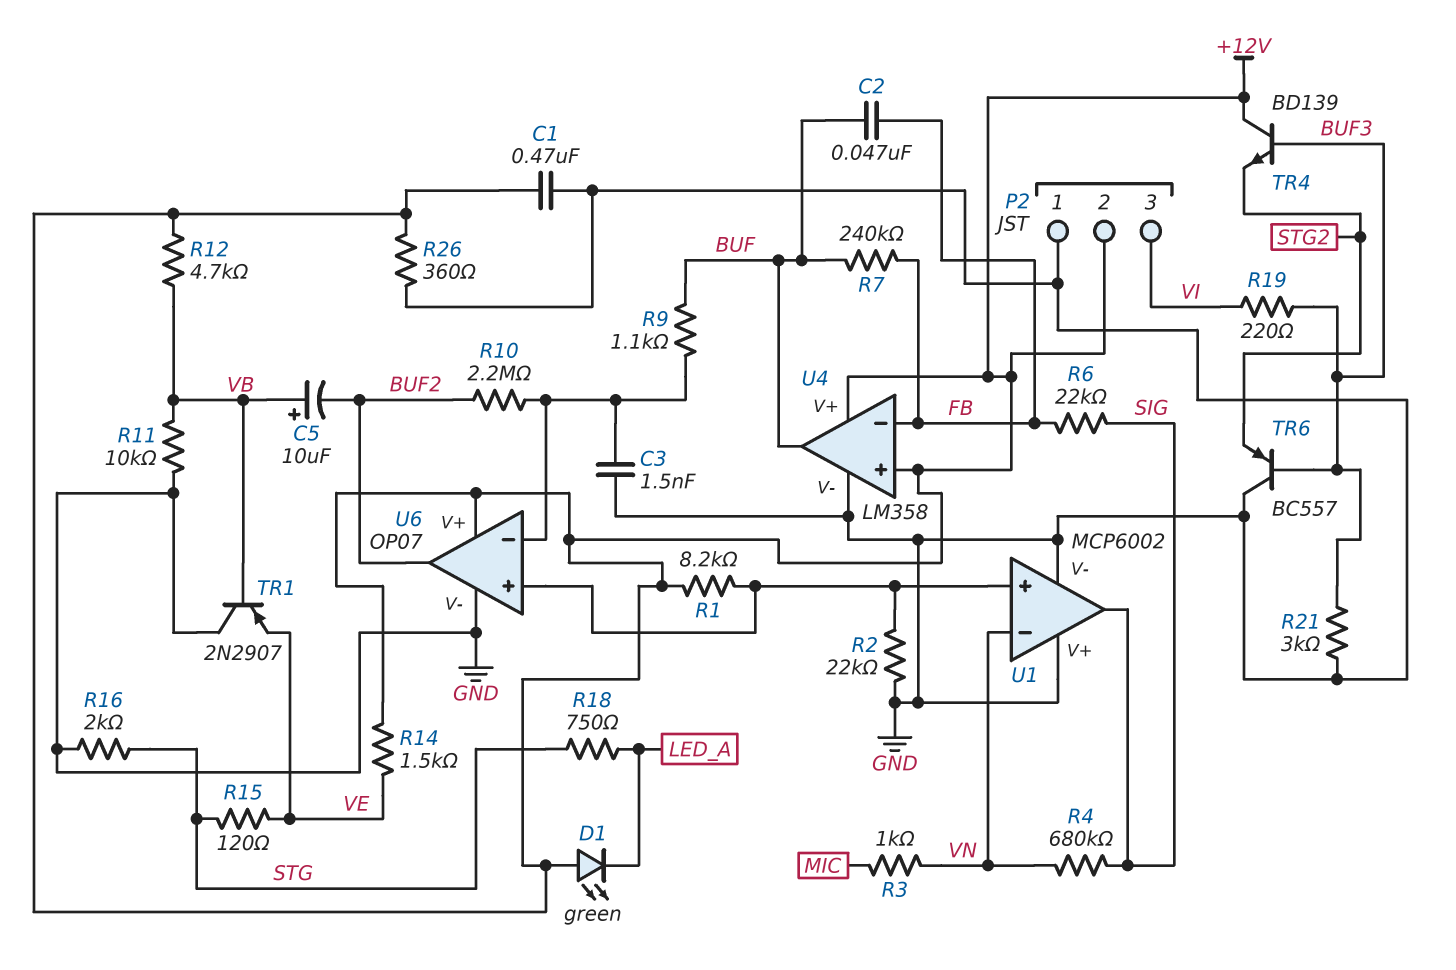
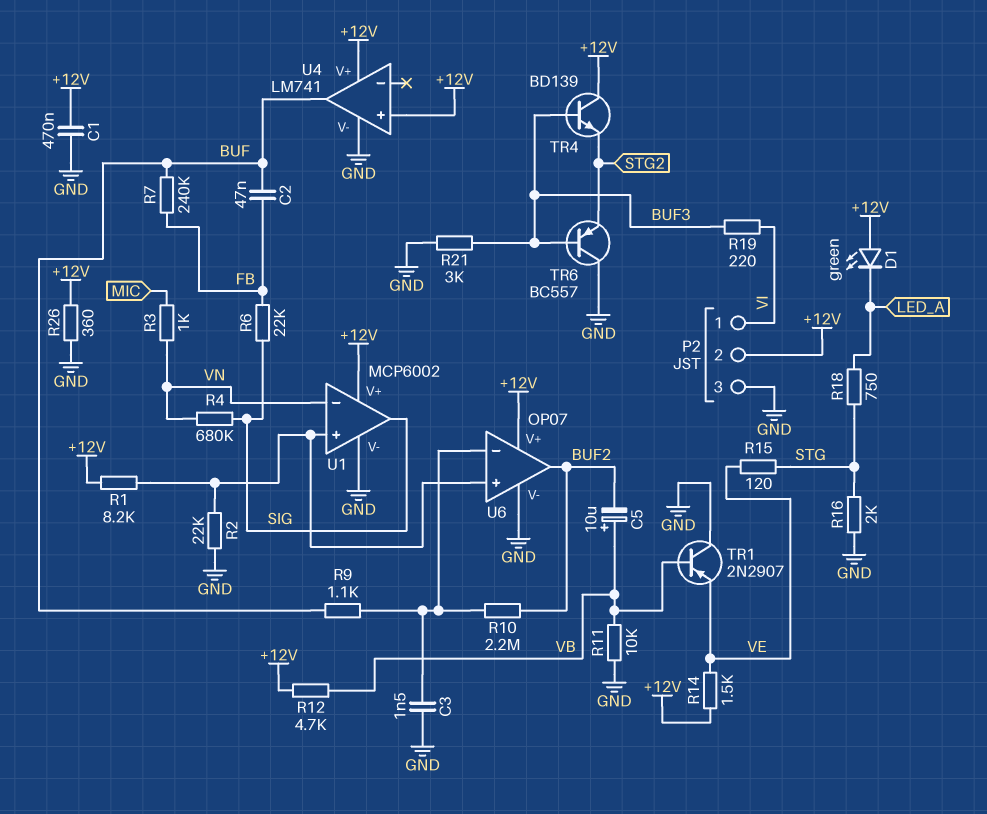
P2 pin 1: GND -> VI
P2 pin 3: VI -> GND
U1 pin V+: GND -> +12V
U4: LM358 -> LM741
U4 pin in-: FB -> none

